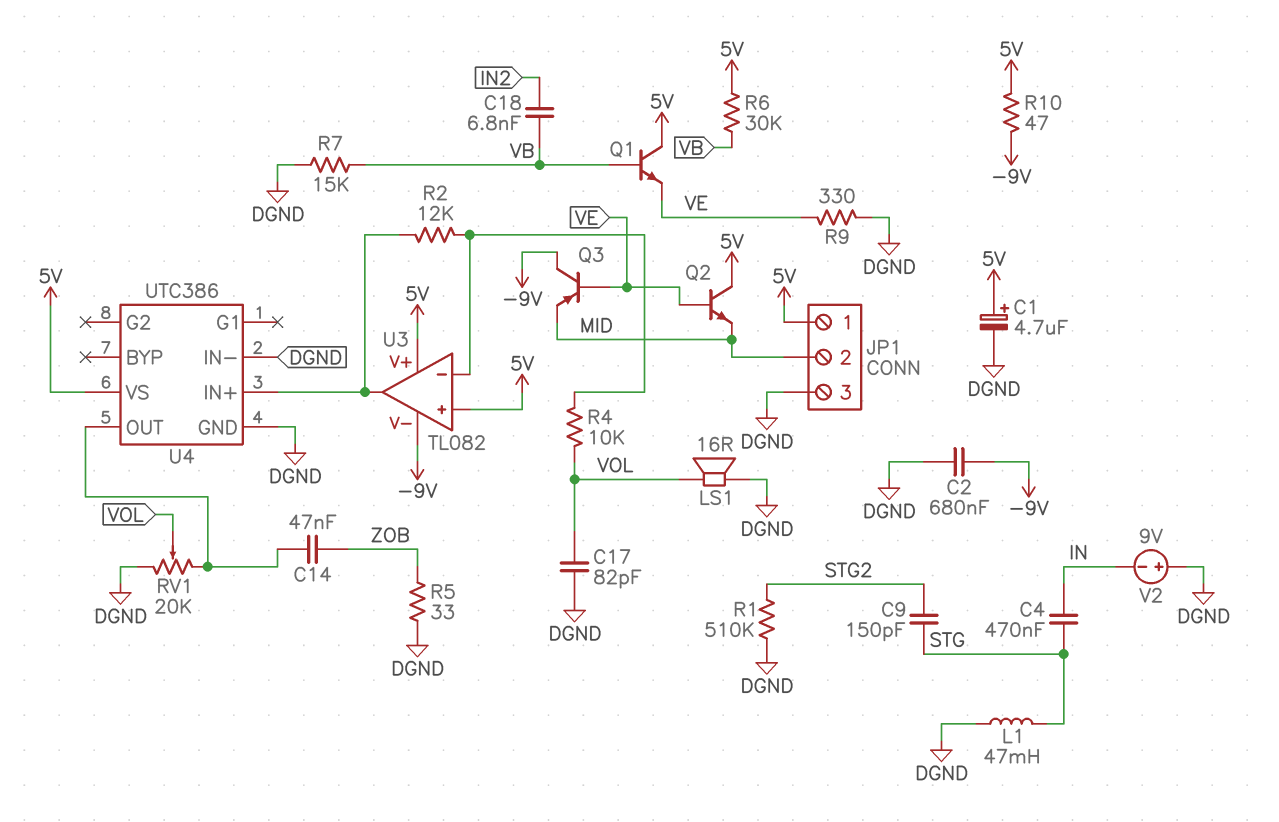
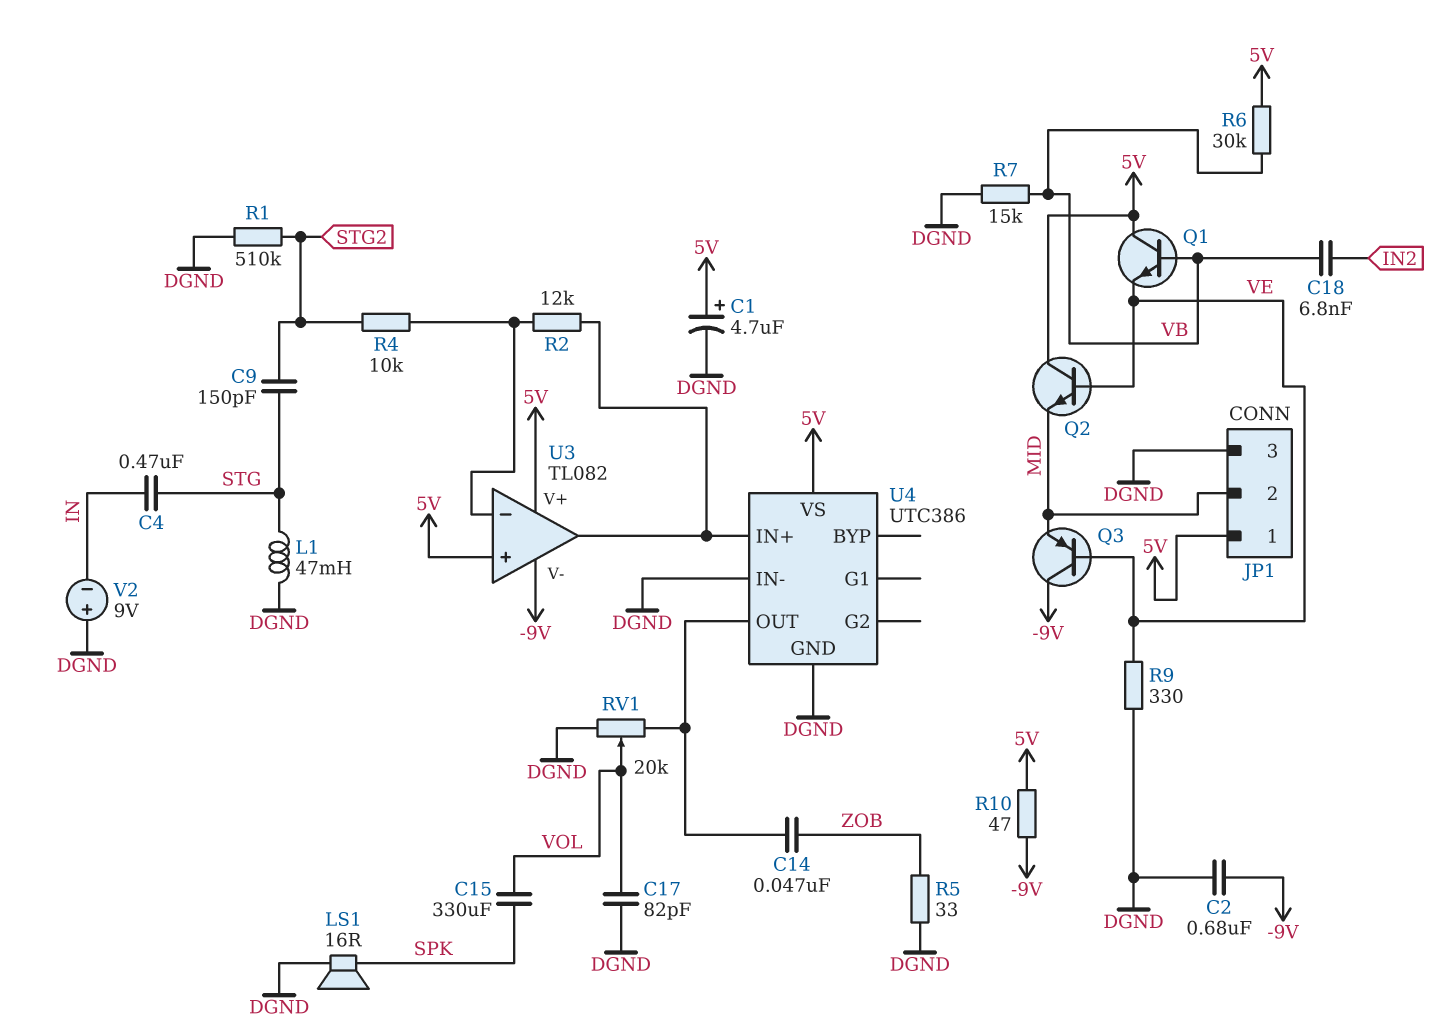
C15: none -> 330uF (SPK, VOL)
LS1: speaker 16R (DGND, VOL) -> speaker 16R (DGND, SPK)
R4: 10k (U3/in-, VOL) -> 10k (STG2, U3/in-)

